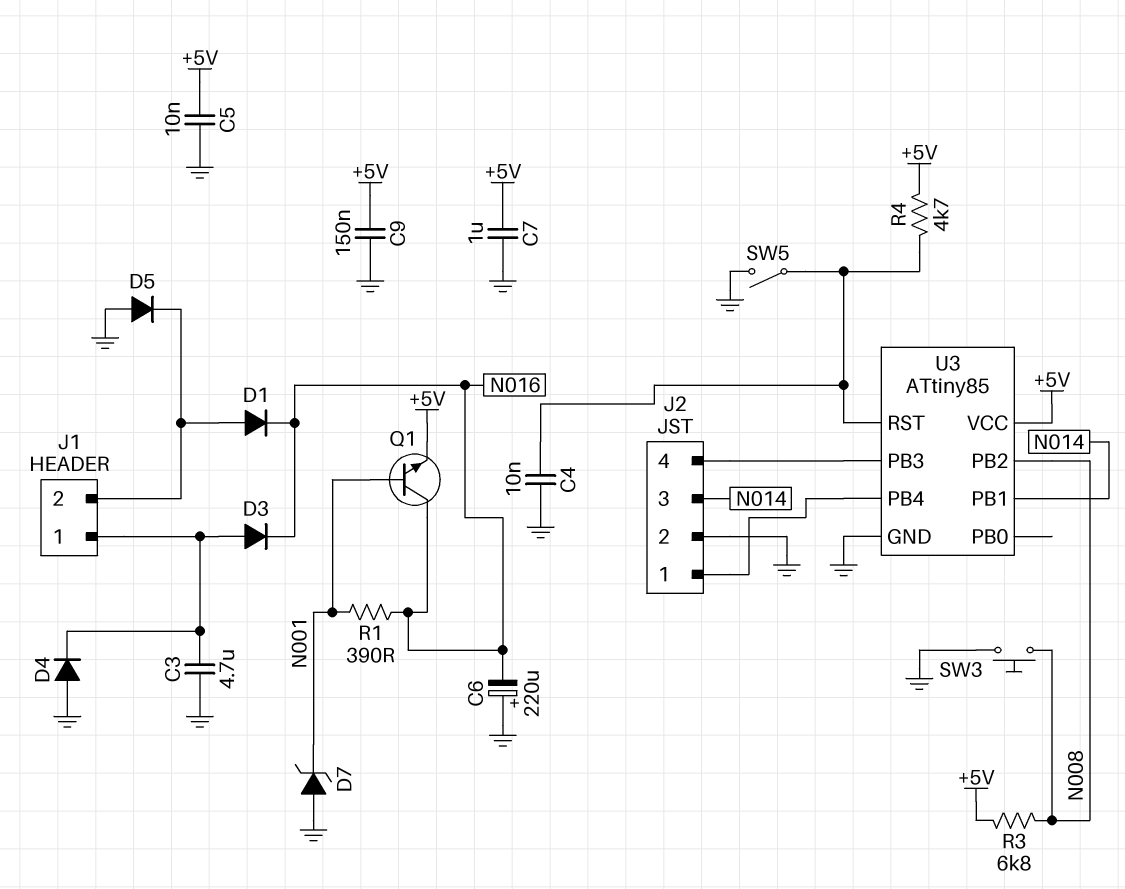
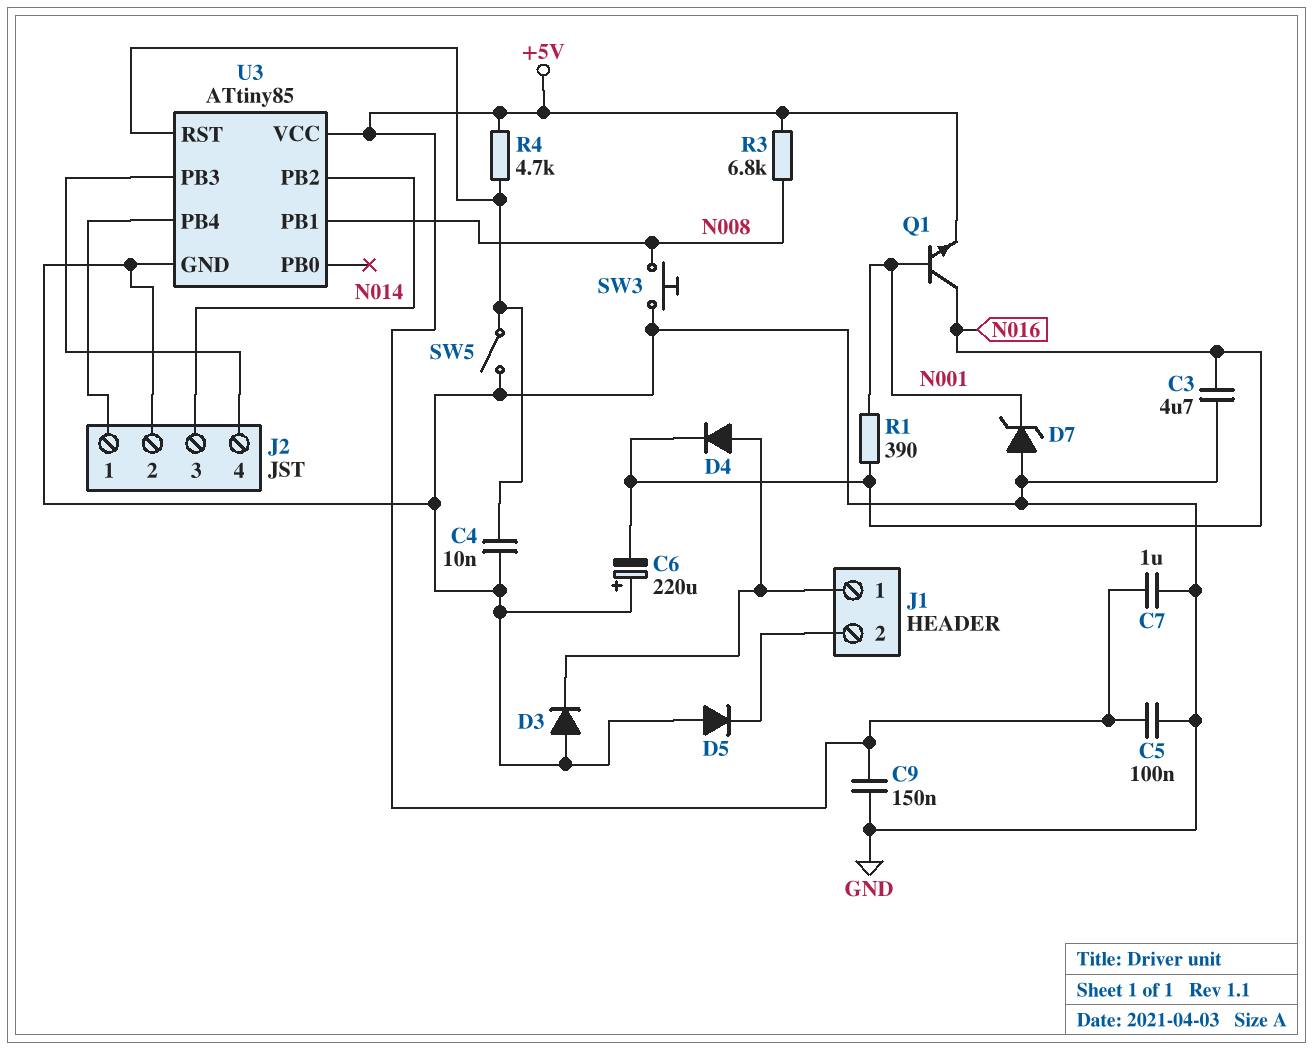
C3: 4.7uF (GND, J1/1) -> 4.7uF (GND, N016)
C5: 10nF (+5V, GND) -> 100nF (+5V, GND)
D1: diode (A J1/2, K N016) -> none
D3: diode (A J1/1, K N016) -> diode (A GND, K J1/1)
D4: diode (A GND, K J1/1) -> diode (A J1/1, K N016)
U3 pin PB1: N014 -> N008
U3 pin PB2: N008 -> N014

